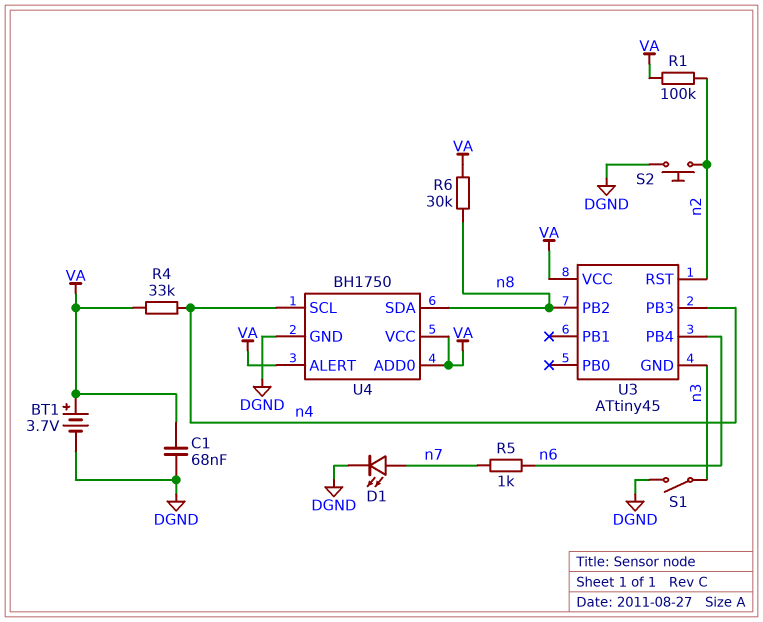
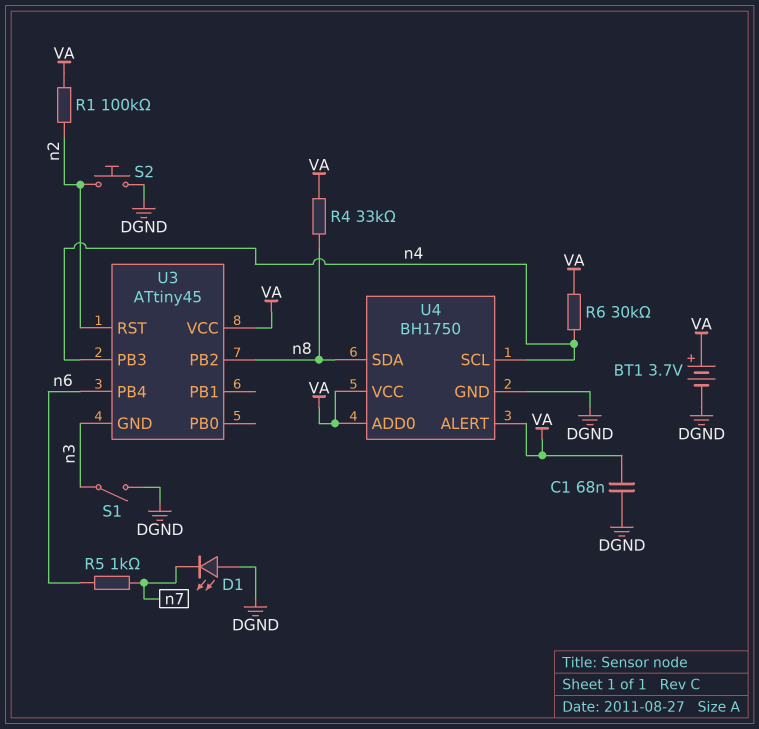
D1: LED (A n7, K DGND) -> LED (A DGND, K n7)
R4: 33k (VA, n4) -> 33k (VA, n8)
R6: 30k (VA, n8) -> 30k (VA, n4)

